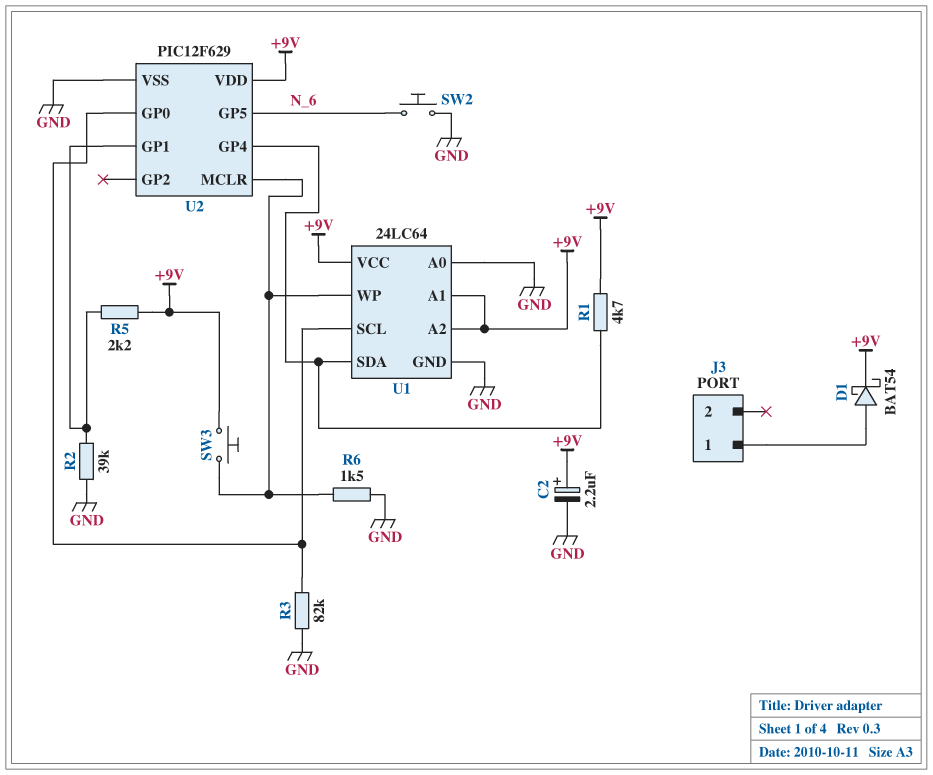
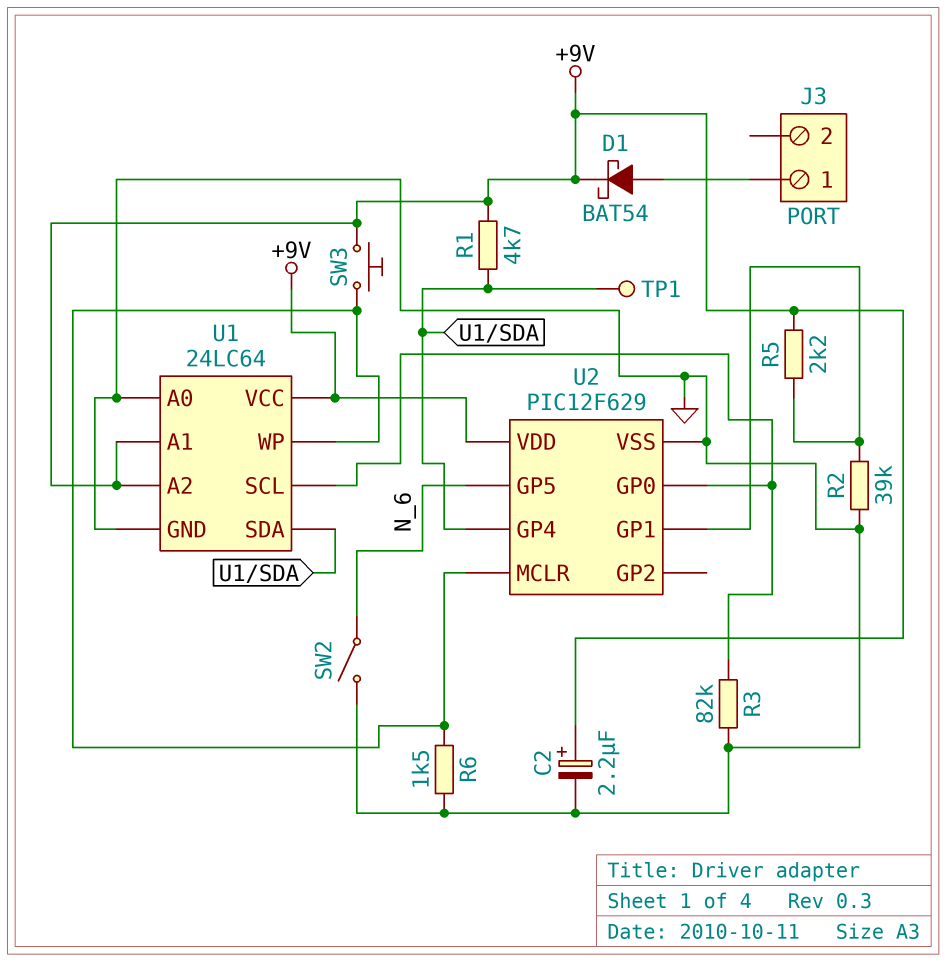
SW2: button (GND, N_6) -> switch (GND, N_6)
TP1: none -> test point (U1/SDA)

